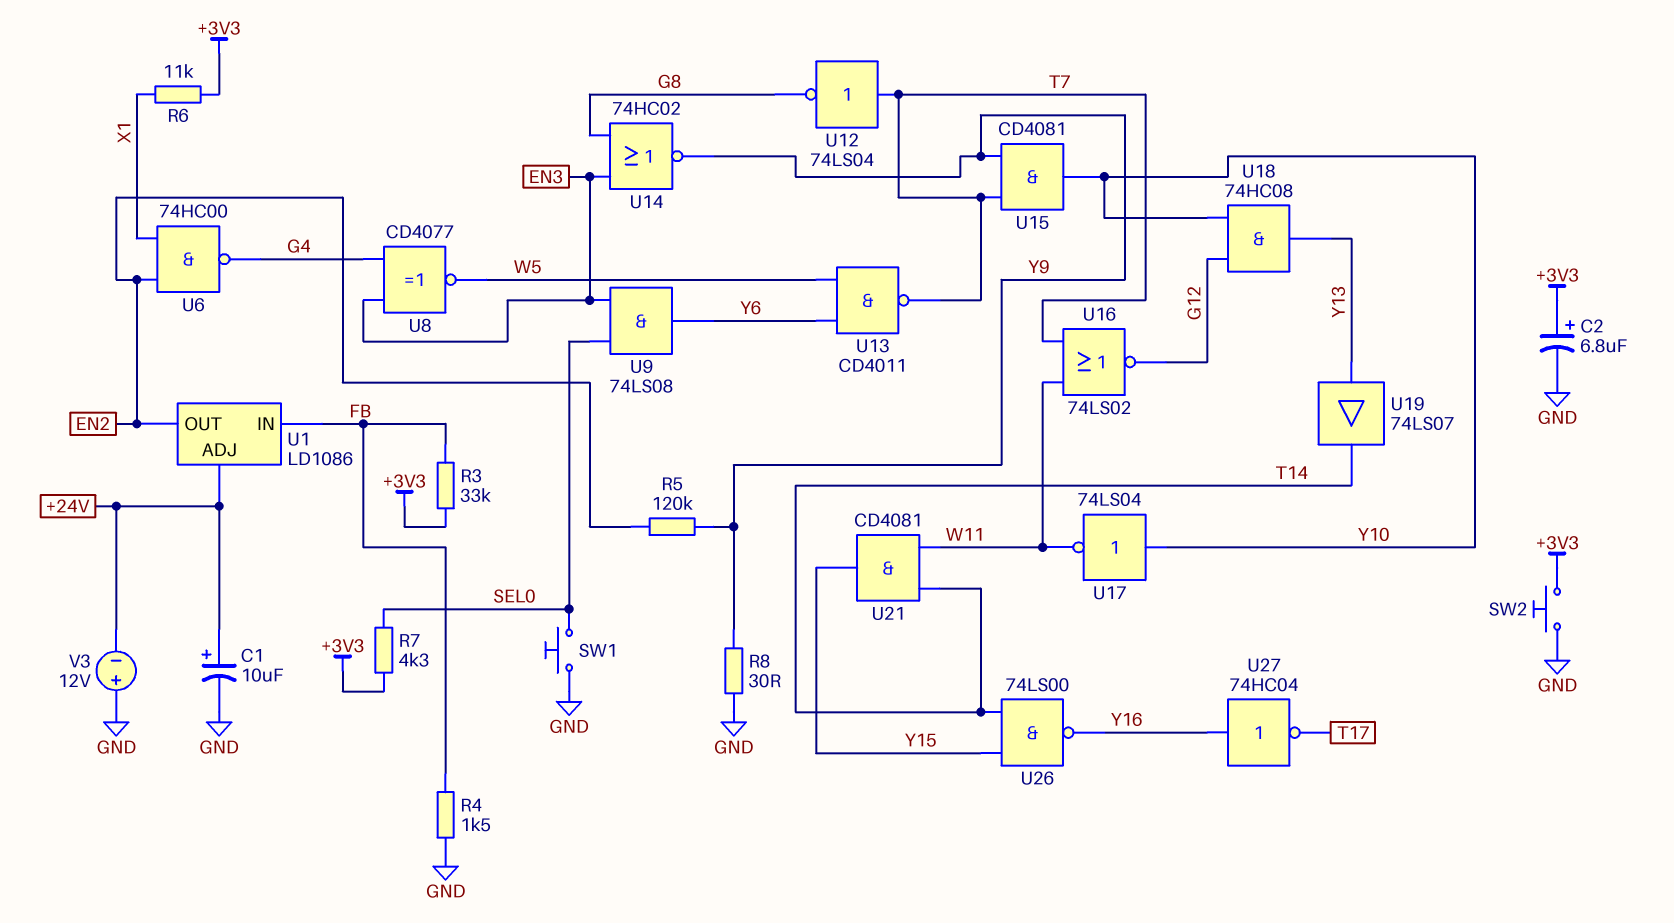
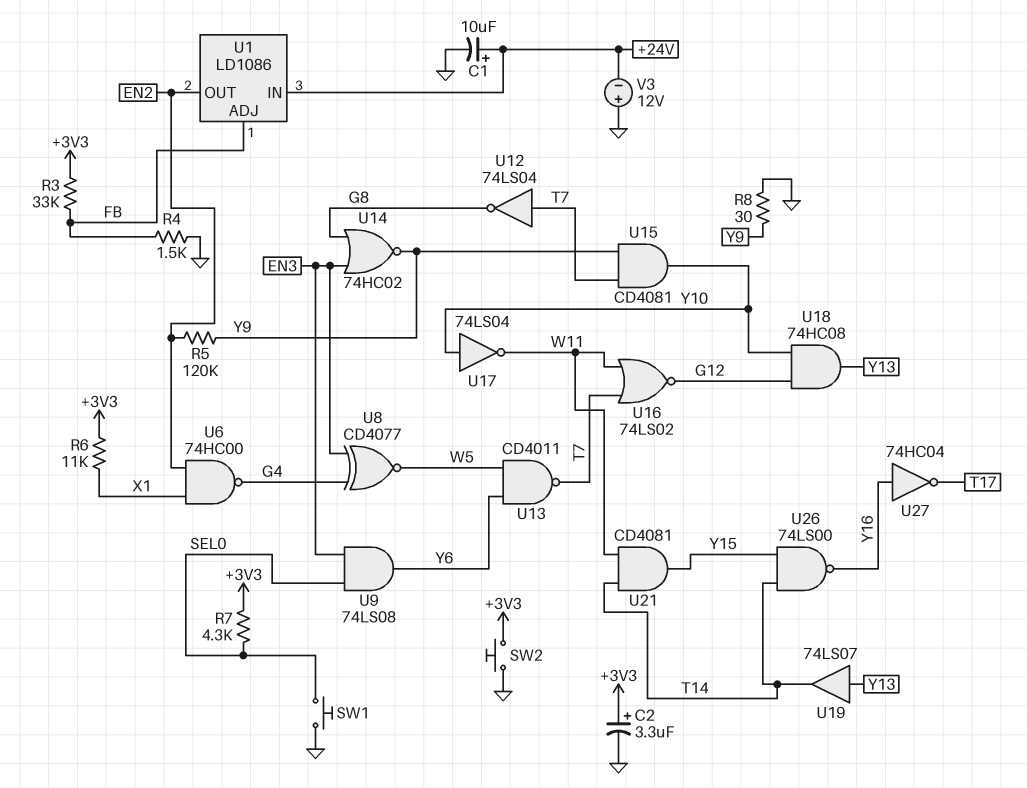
C2: 6.8uF (plus +3V3, minus GND) -> 3.3uF (plus +3V3, minus GND)
U1 pin ADJ: +24V -> FB
U1 pin IN: FB -> +24V

